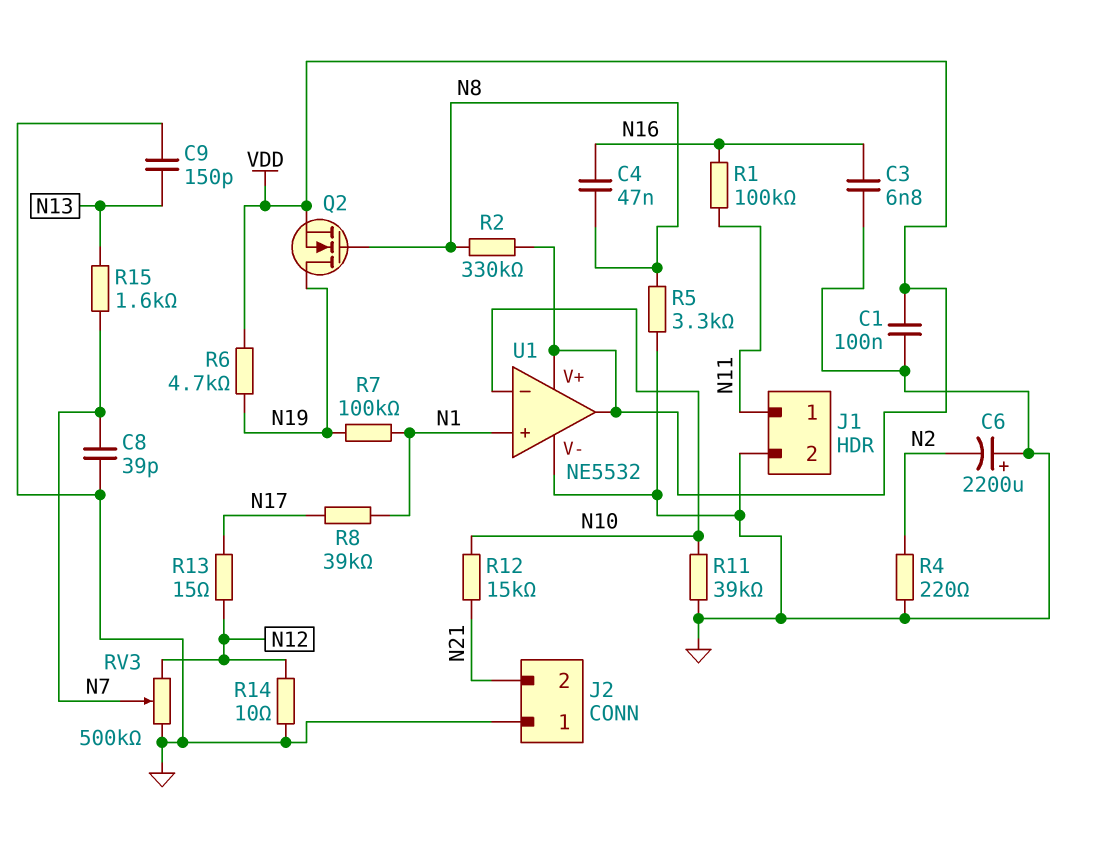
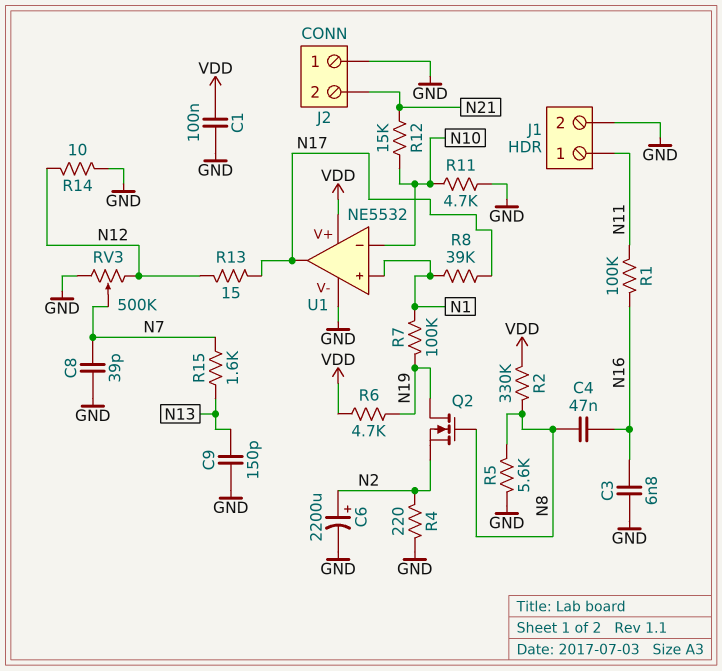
C6: 2200uF (plus GND, minus N2) -> 2200uF (plus N2, minus GND)
Q2: NMOS (G N8, D N19, S VDD) -> NMOS (G N8, D N19, S N2)
R5: 3.3k (GND, N8) -> 5.6k (GND, N8)
R11: 39k (GND, N10) -> 4.7k (GND, N10)
U1 pin out: VDD -> N17

